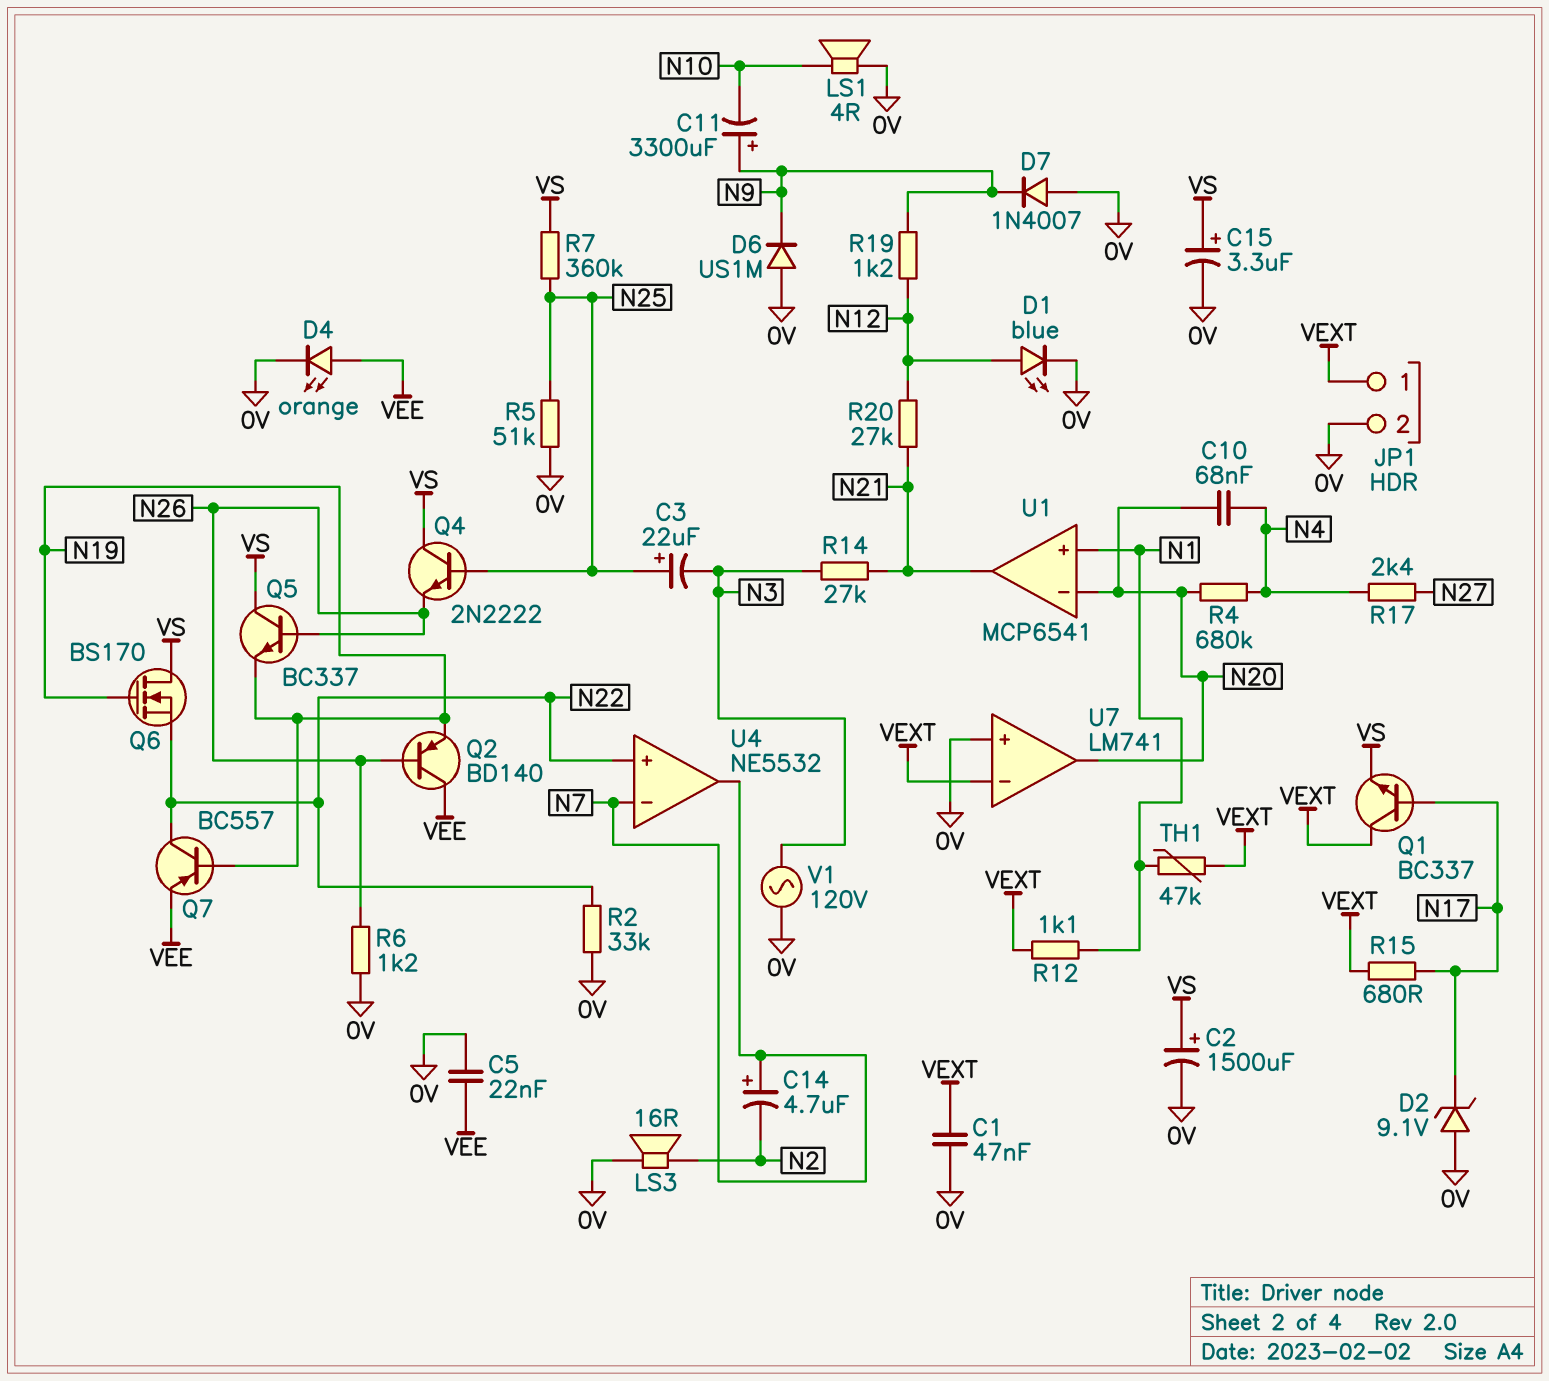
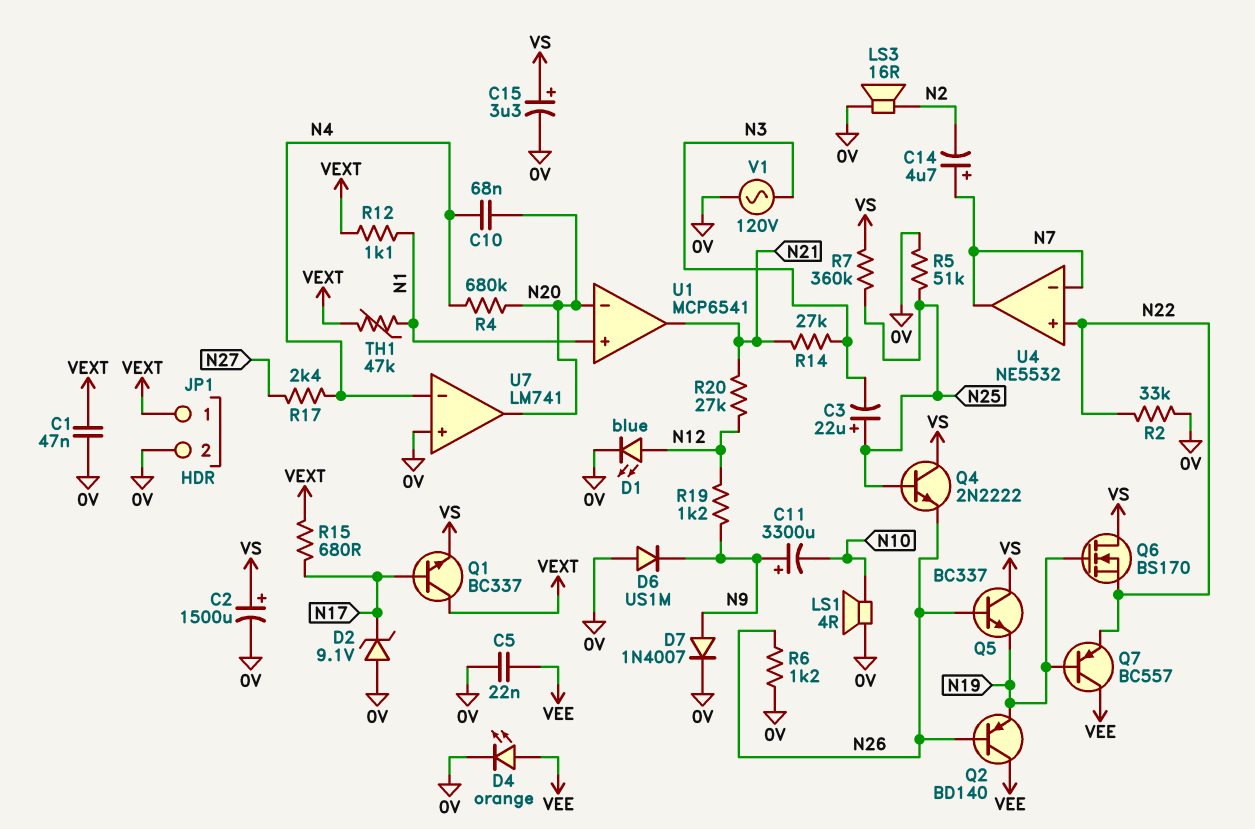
D7: diode 1N4007 (A 0V, K N9) -> diode 1N4007 (A N9, K 0V)
Q7: PNP BC557 (B N19, C N22, E VEE) -> PNP BC557 (B N19, C VEE, E N22)
U7 pin in-: VEXT -> N4

